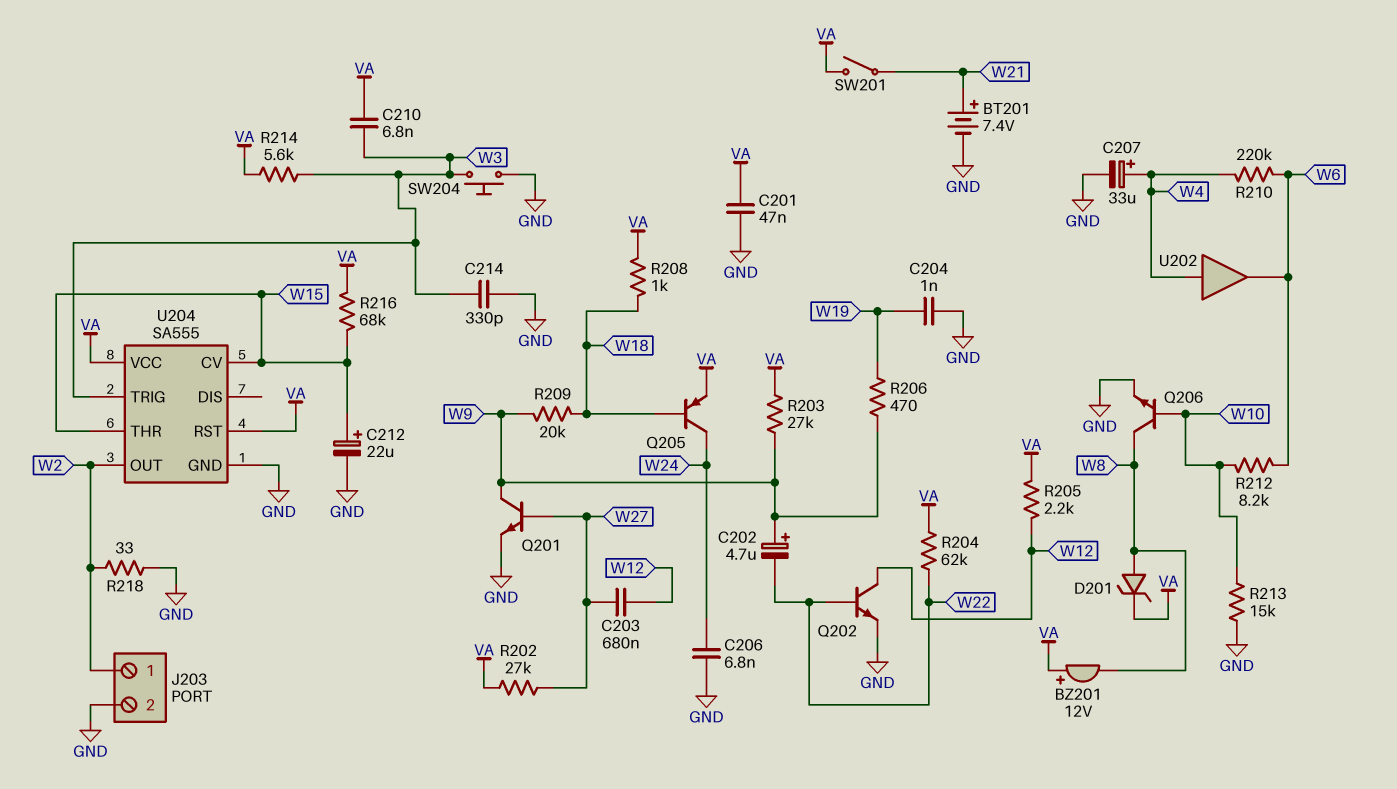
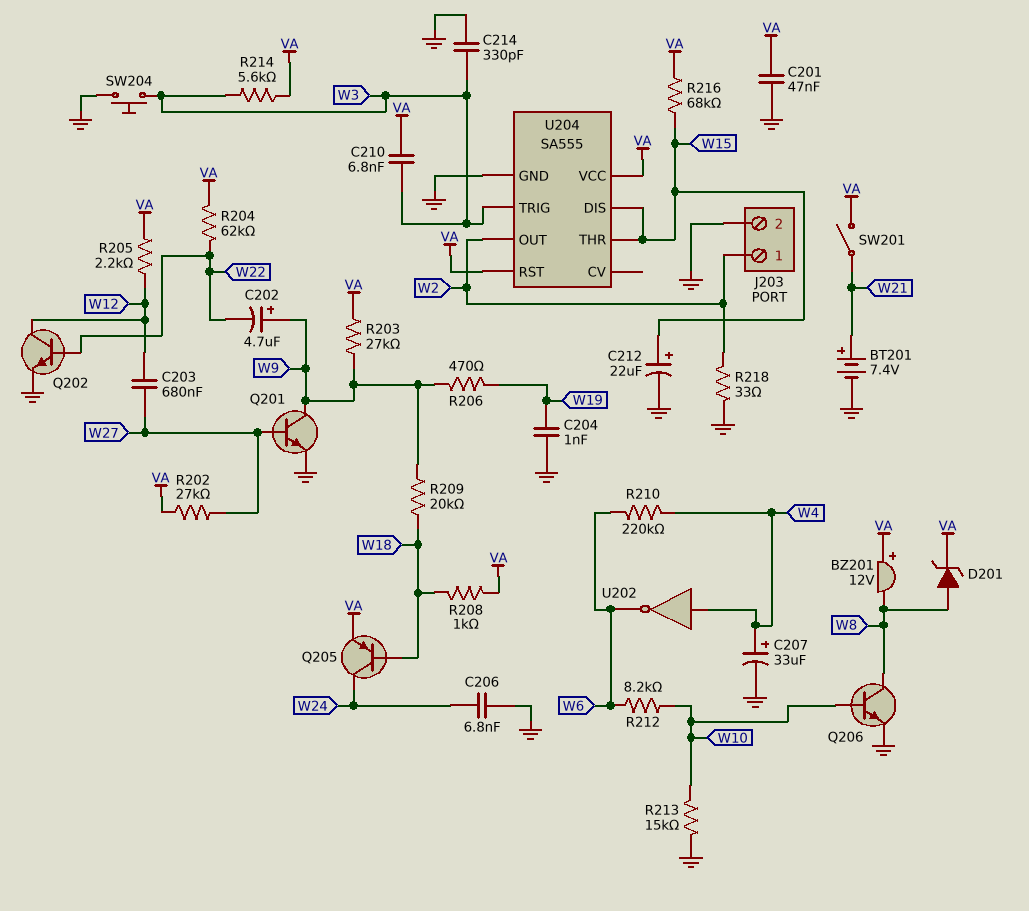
U202: buffer (in W4, out W6) -> NOT (in W4, out W6)
U204 pin CV: W15 -> none
U204 pin DIS: none -> W15

